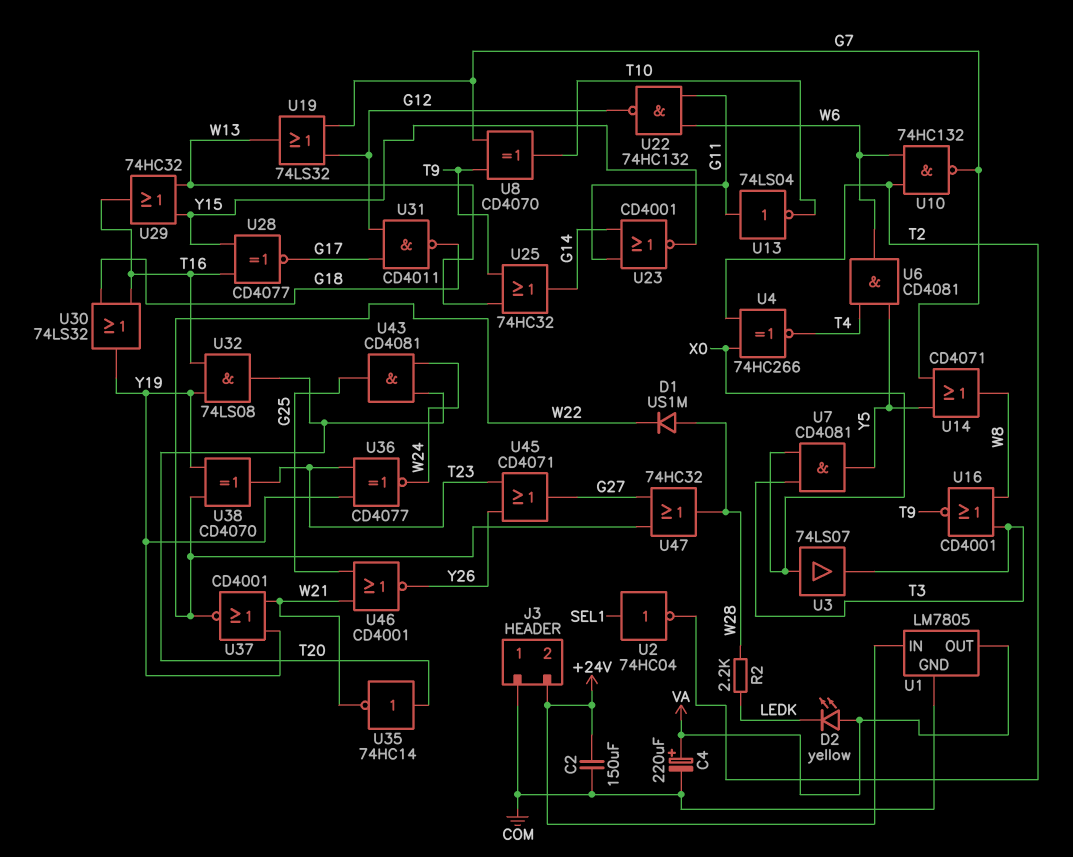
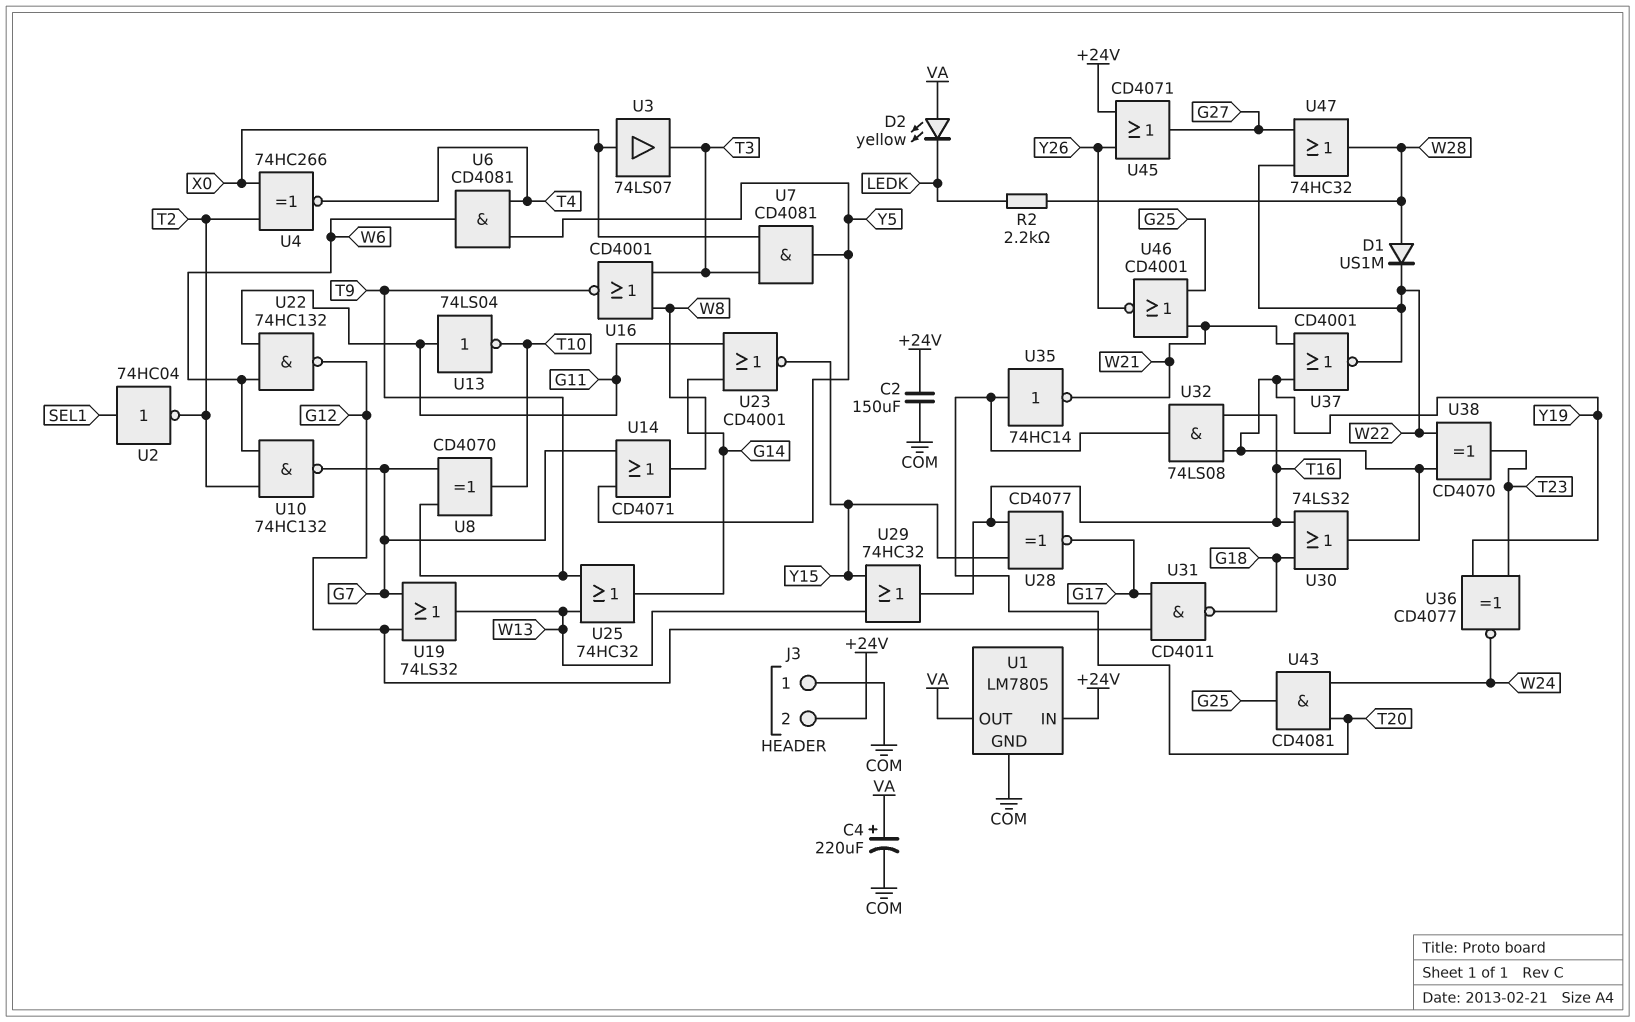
U45: OR CD4071 (in T23, in Y26, out G27) -> OR CD4071 (in +24V, in Y26, out G27)

